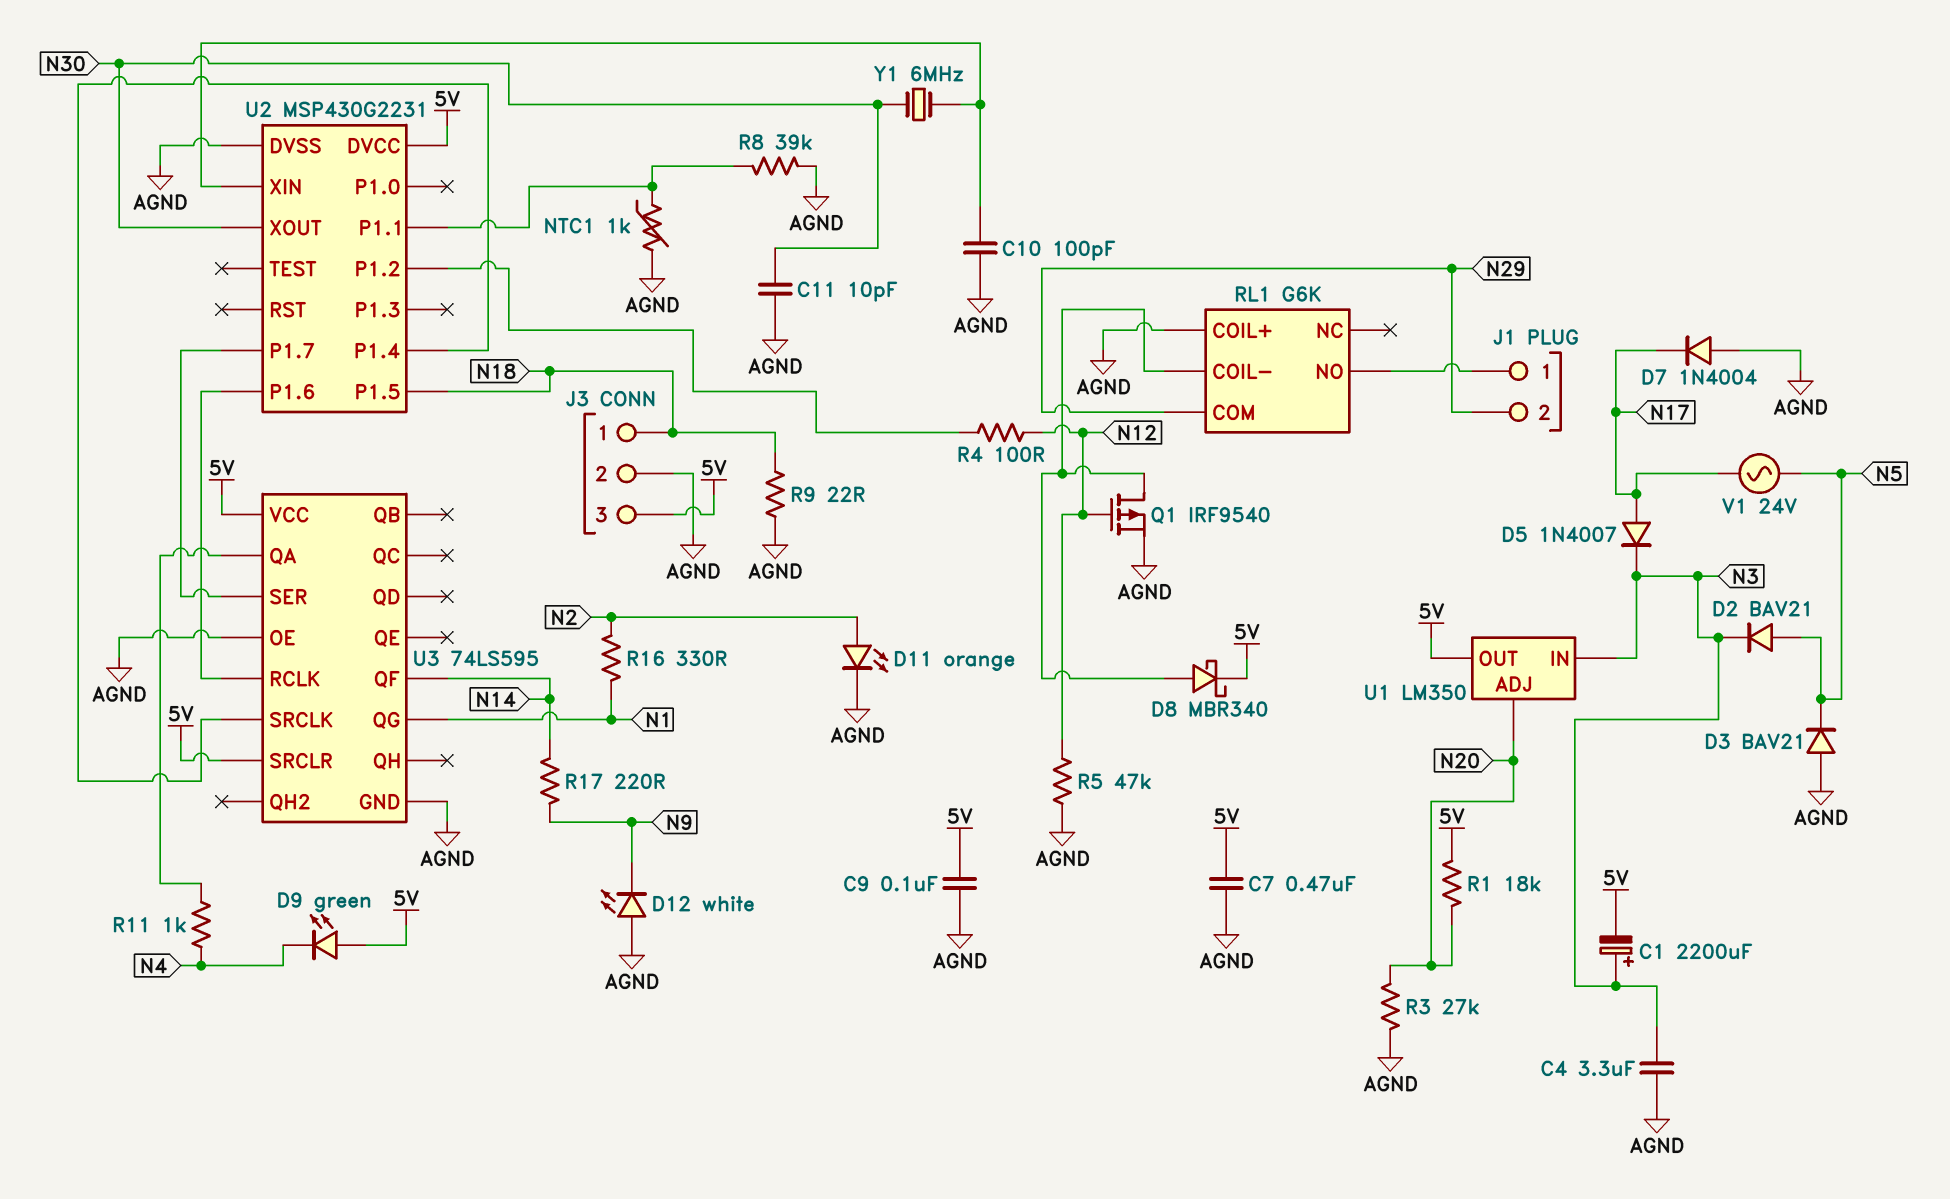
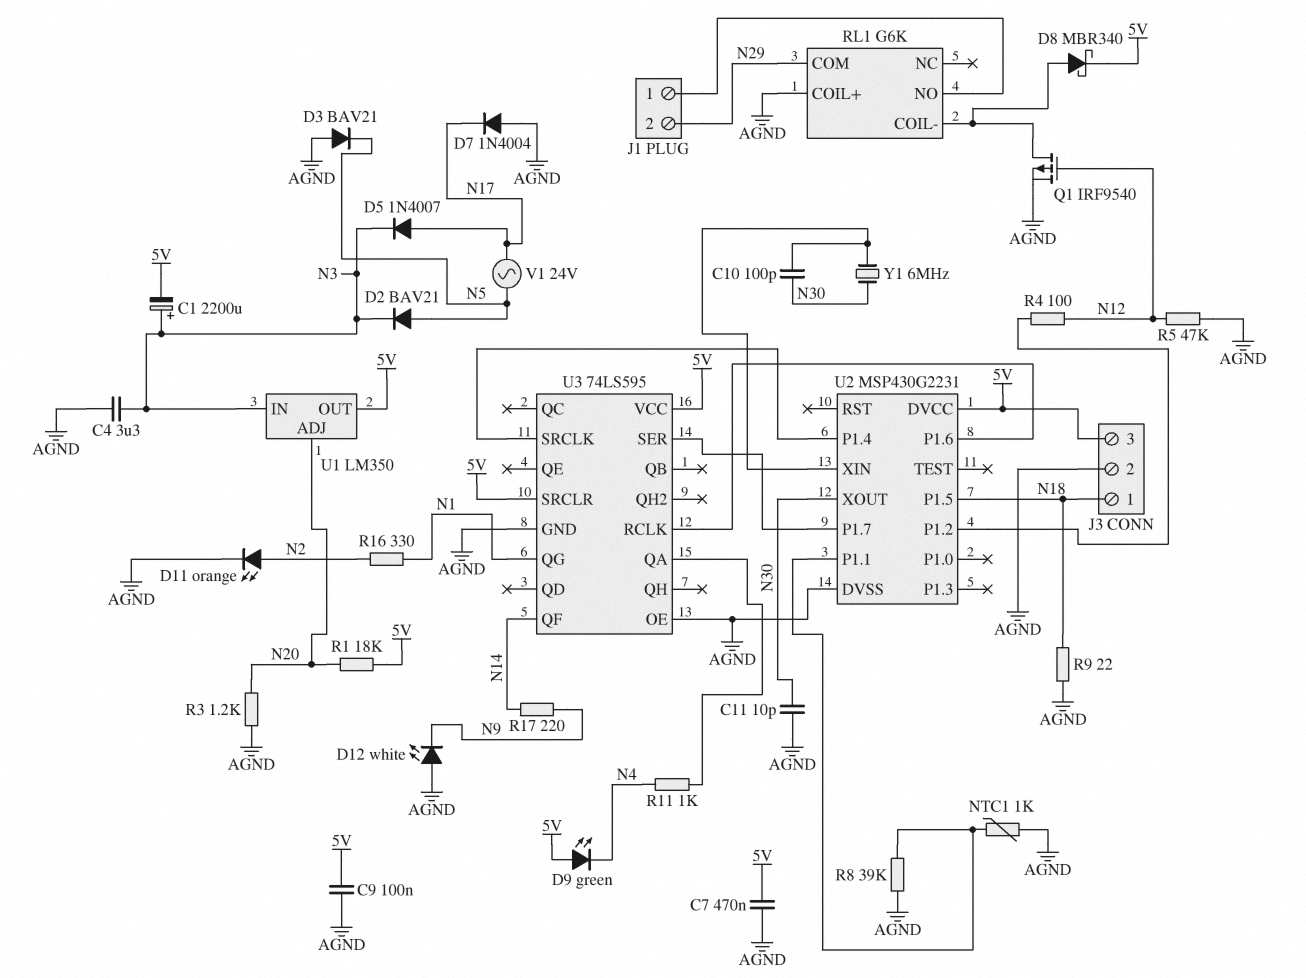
C10: 100pF (AGND, U2/XIN) -> 100pF (N30, U2/XIN)
R3: 27k (AGND, N20) -> 1.2k (AGND, N20)

